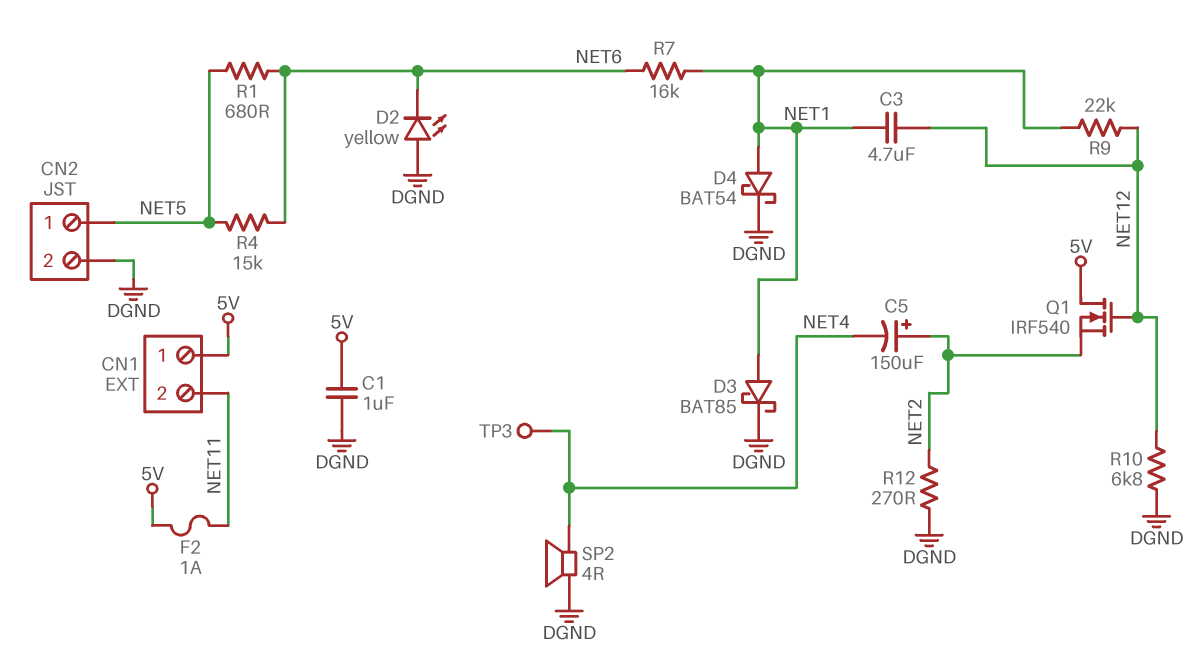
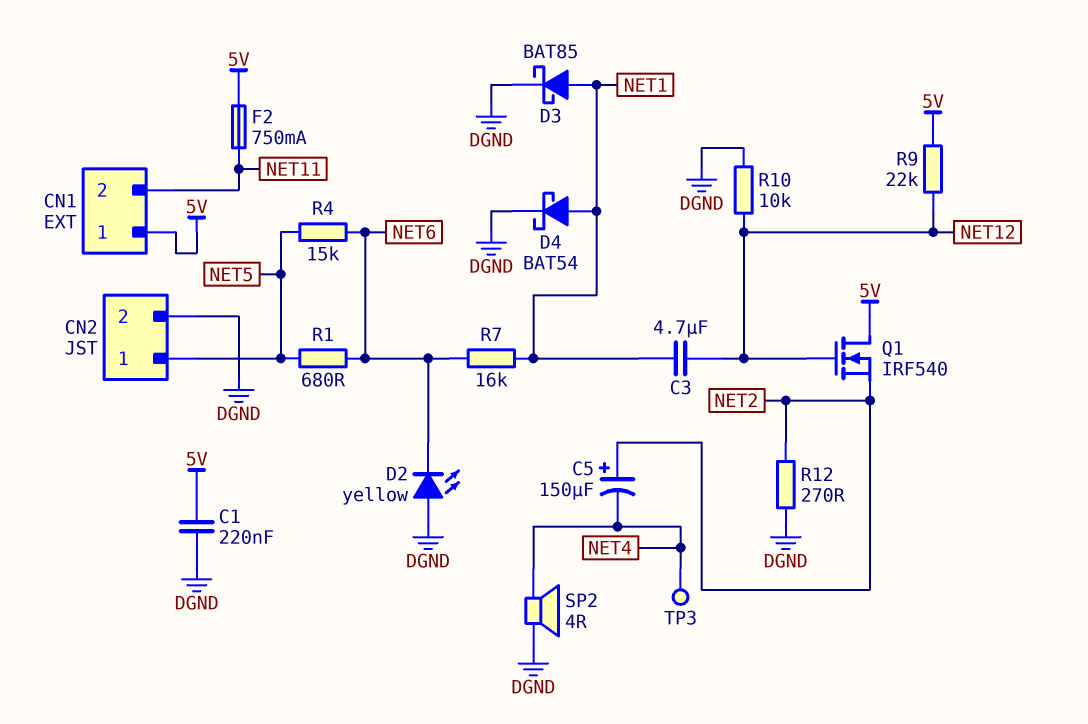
C1: 1uF (5V, DGND) -> 220nF (5V, DGND)
F2: 1A (5V, NET11) -> 750mA (5V, NET11)
R9: 22k (NET1, NET12) -> 22k (5V, NET12)
R10: 6.8k (DGND, NET12) -> 10k (DGND, NET12)

